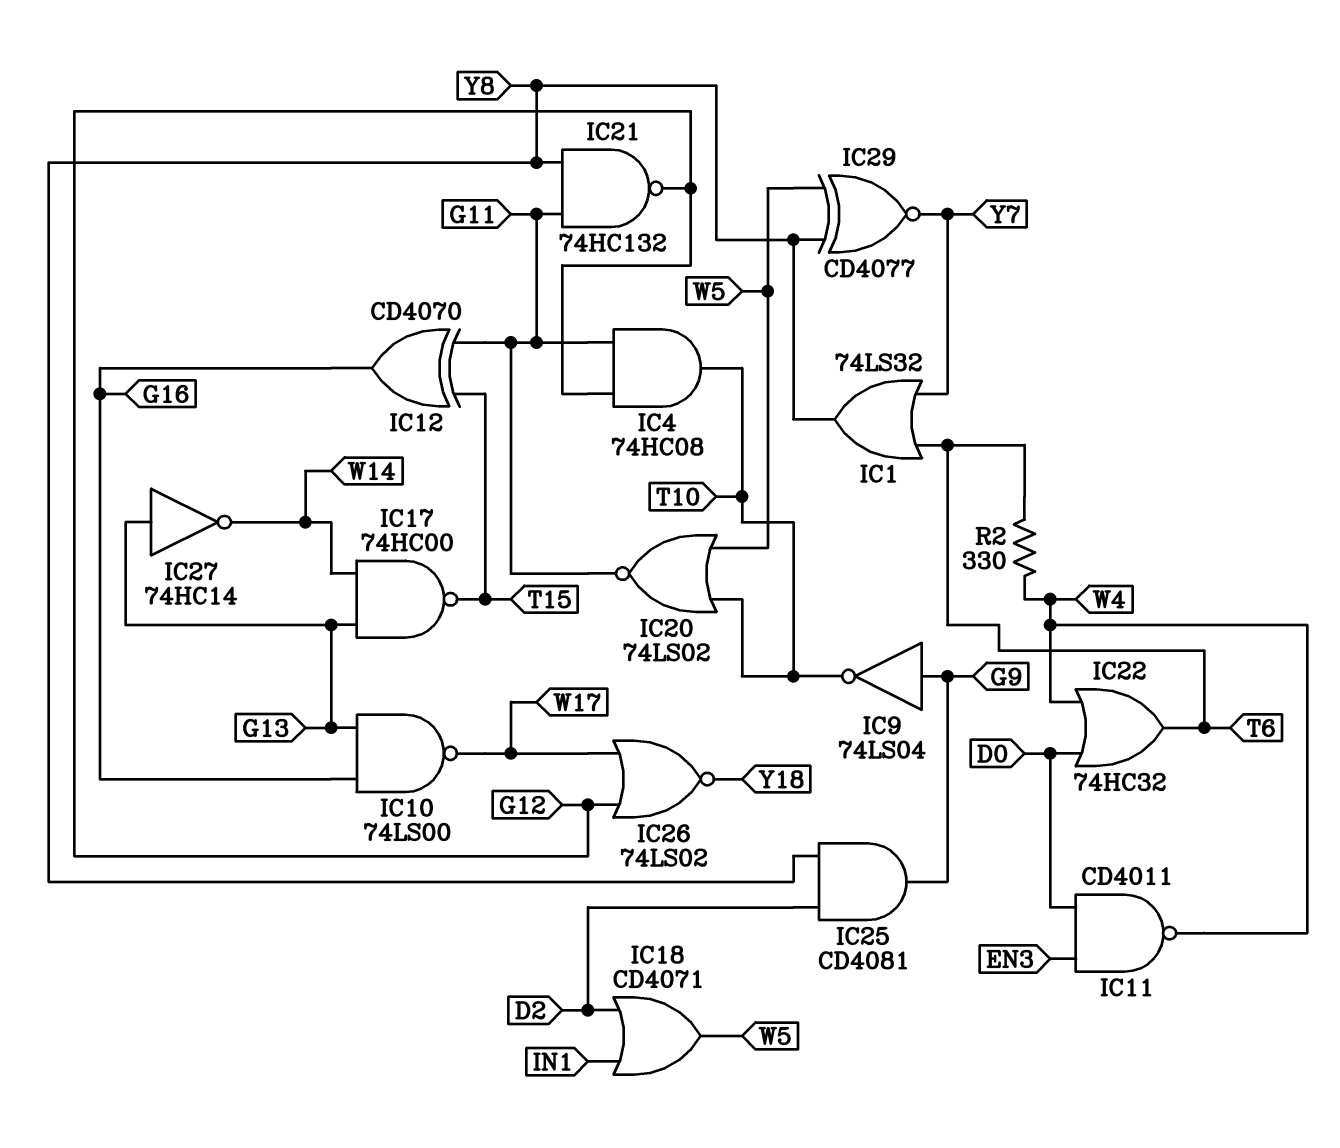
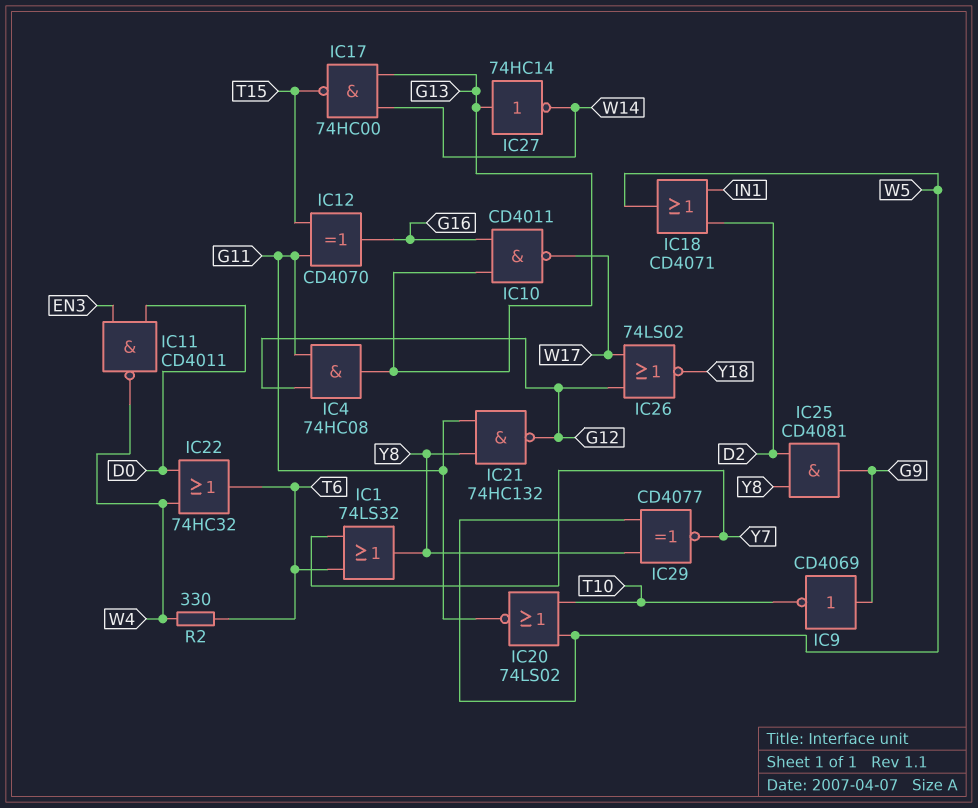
IC4: AND 74HC08 (in G11, in G12, out T10) -> AND 74HC08 (in G11, in G12, out G13)
IC9: NOT 74LS04 (in G9, out T10) -> NOT CD4069 (in G9, out T10)
IC10: NAND 74LS00 (in G13, in G16, out W17) -> NAND CD4011 (in G13, in G16, out W17)

